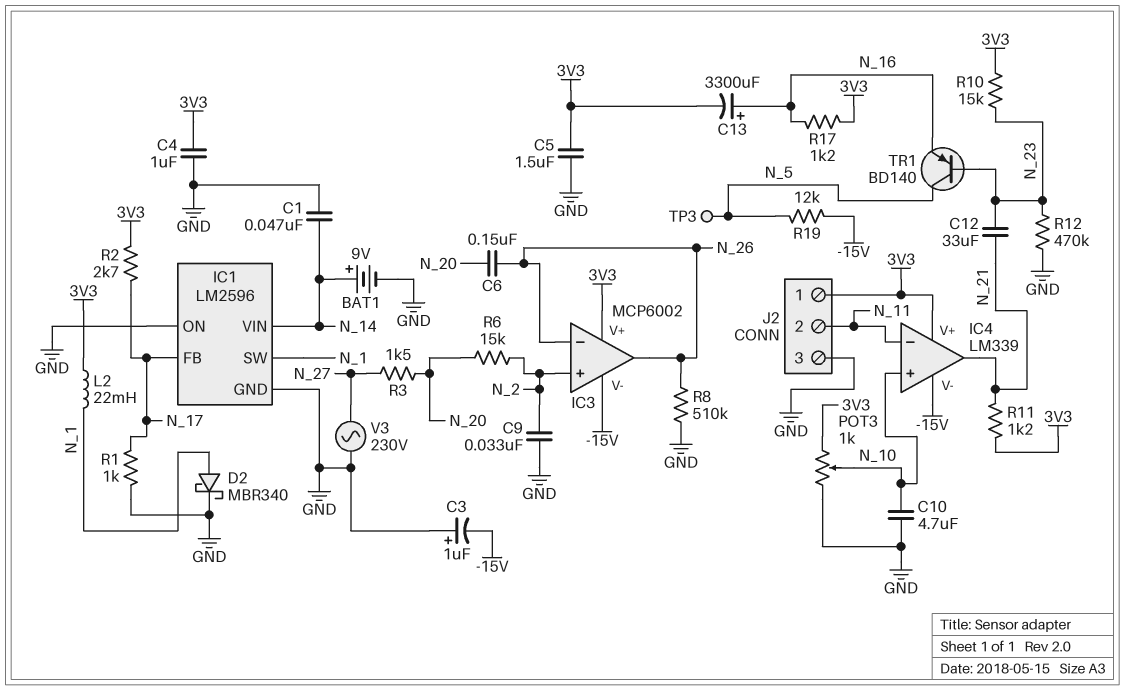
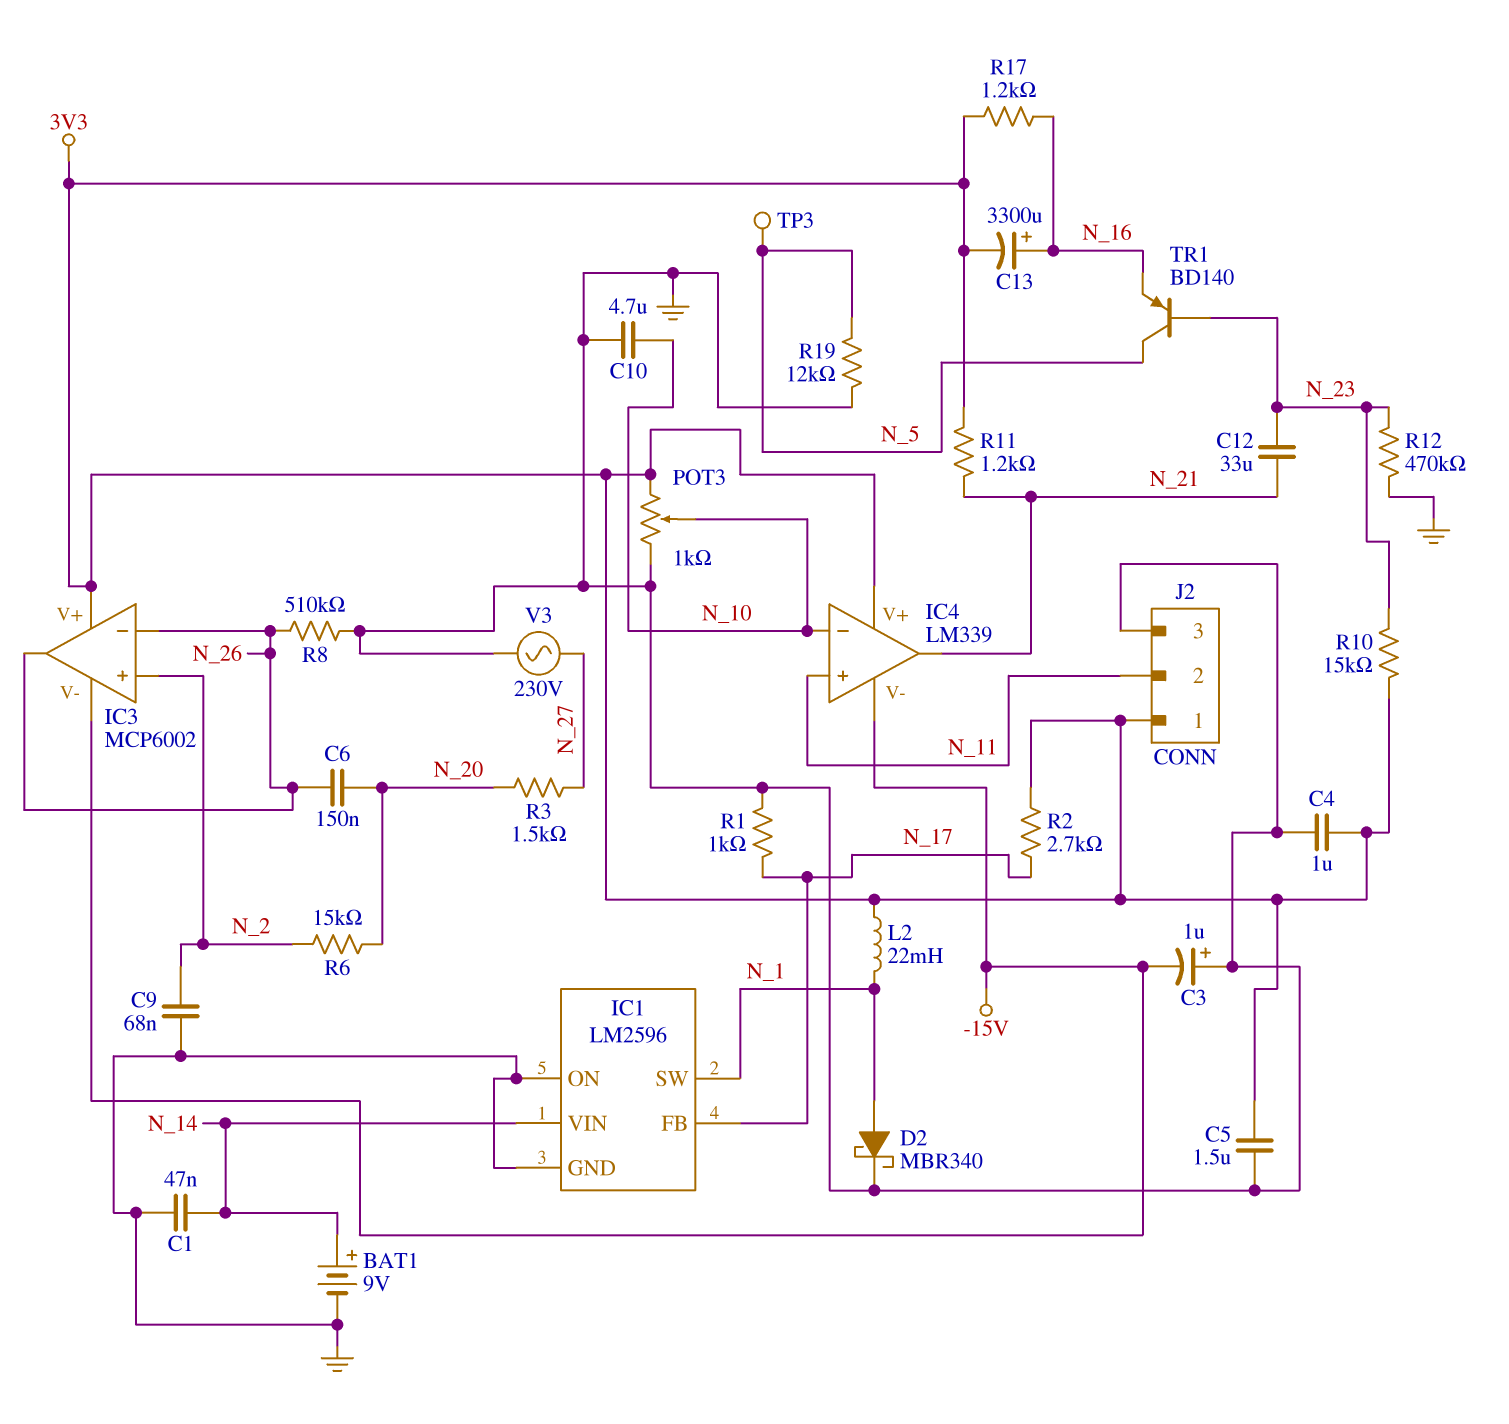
C9: 33nF (GND, N_2) -> 68nF (GND, N_2)
IC4 pin in+: N_10 -> N_11
IC4 pin in-: N_11 -> N_10
R19: 12k (-15V, N_5) -> 12k (GND, N_5)

